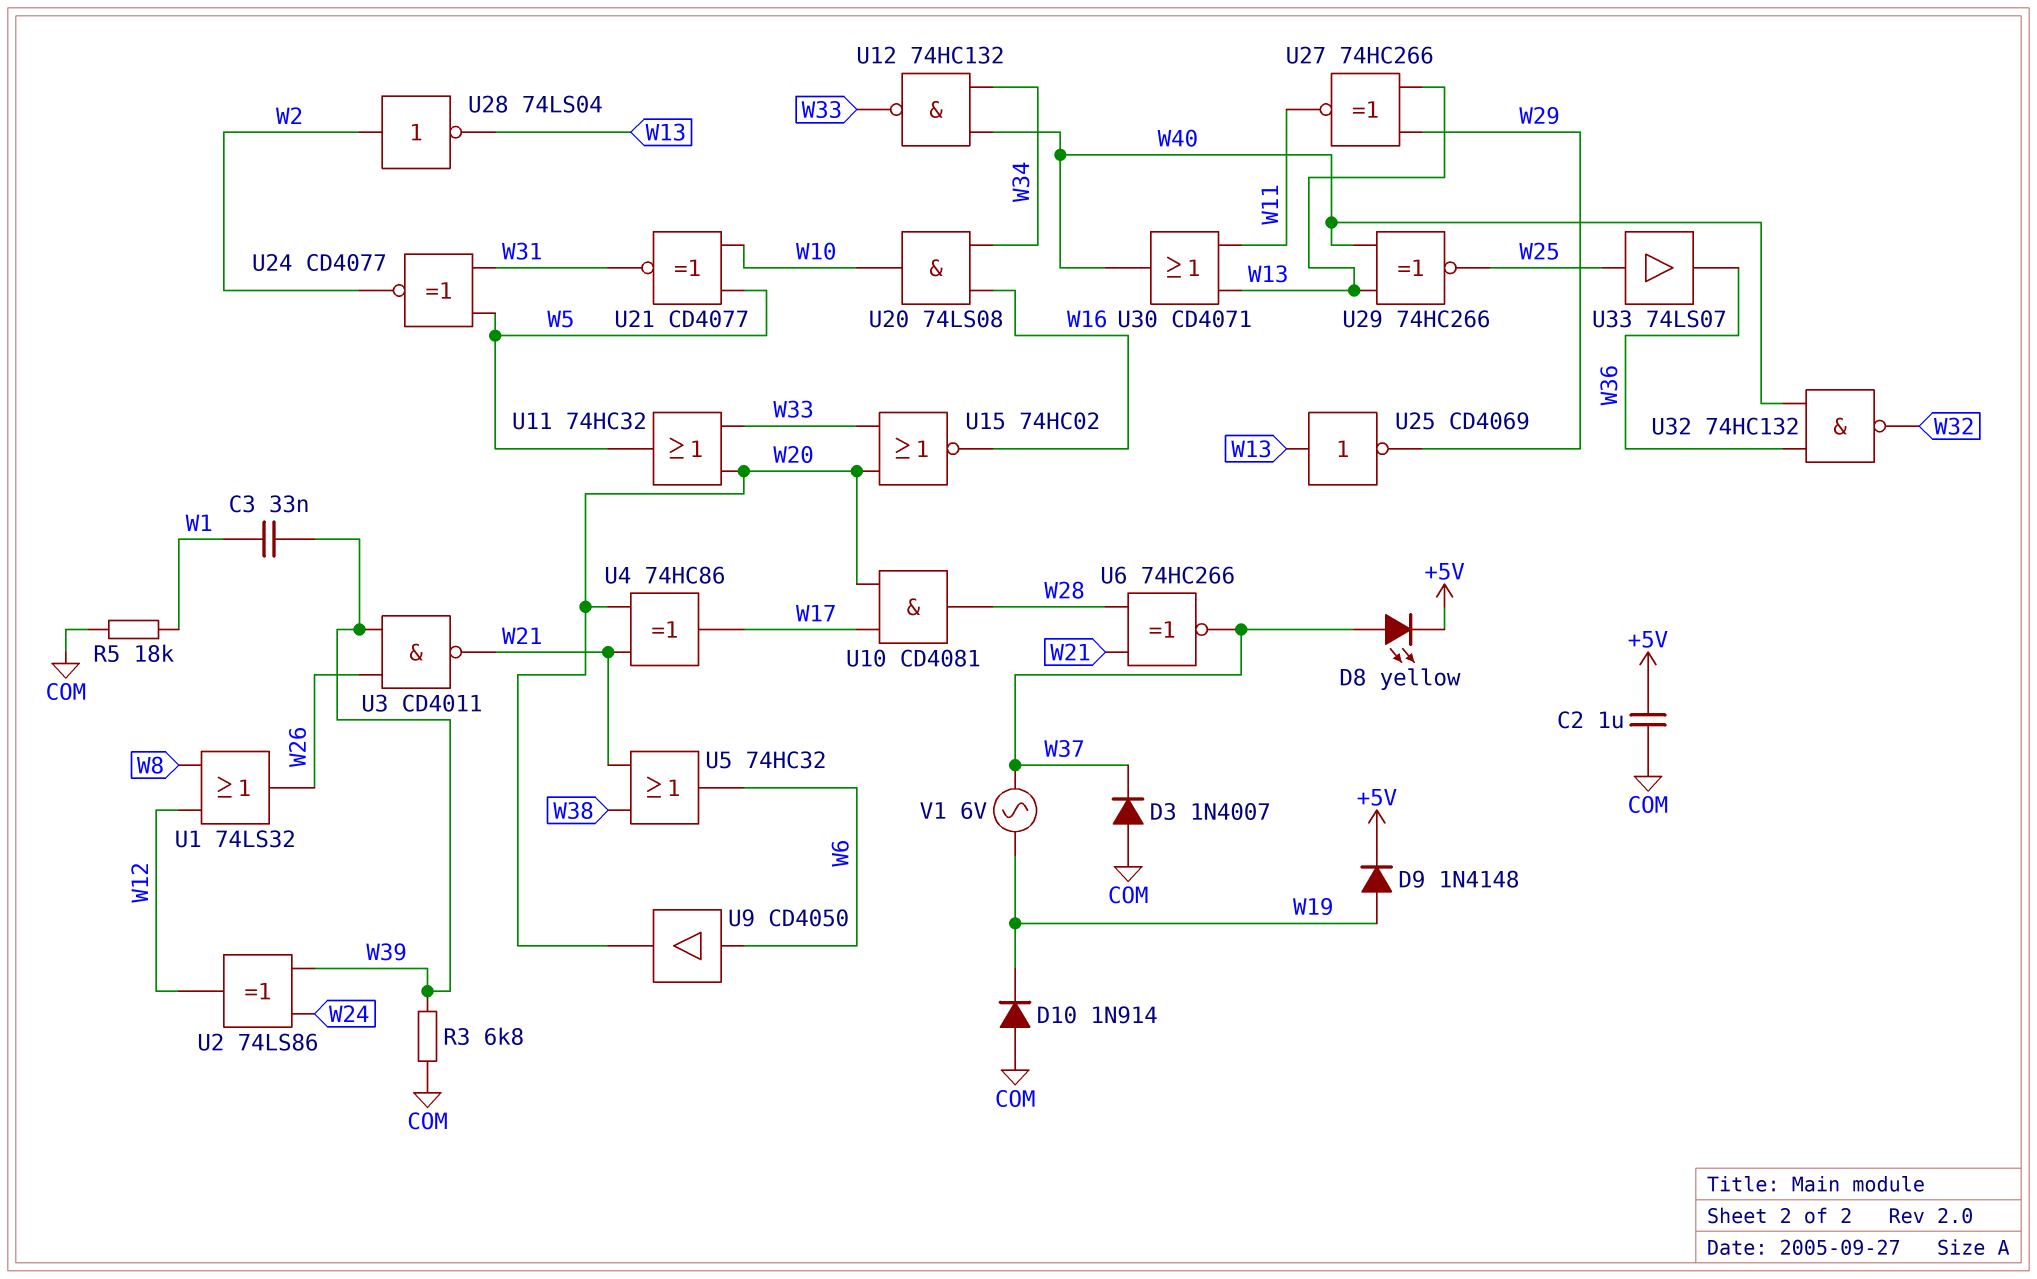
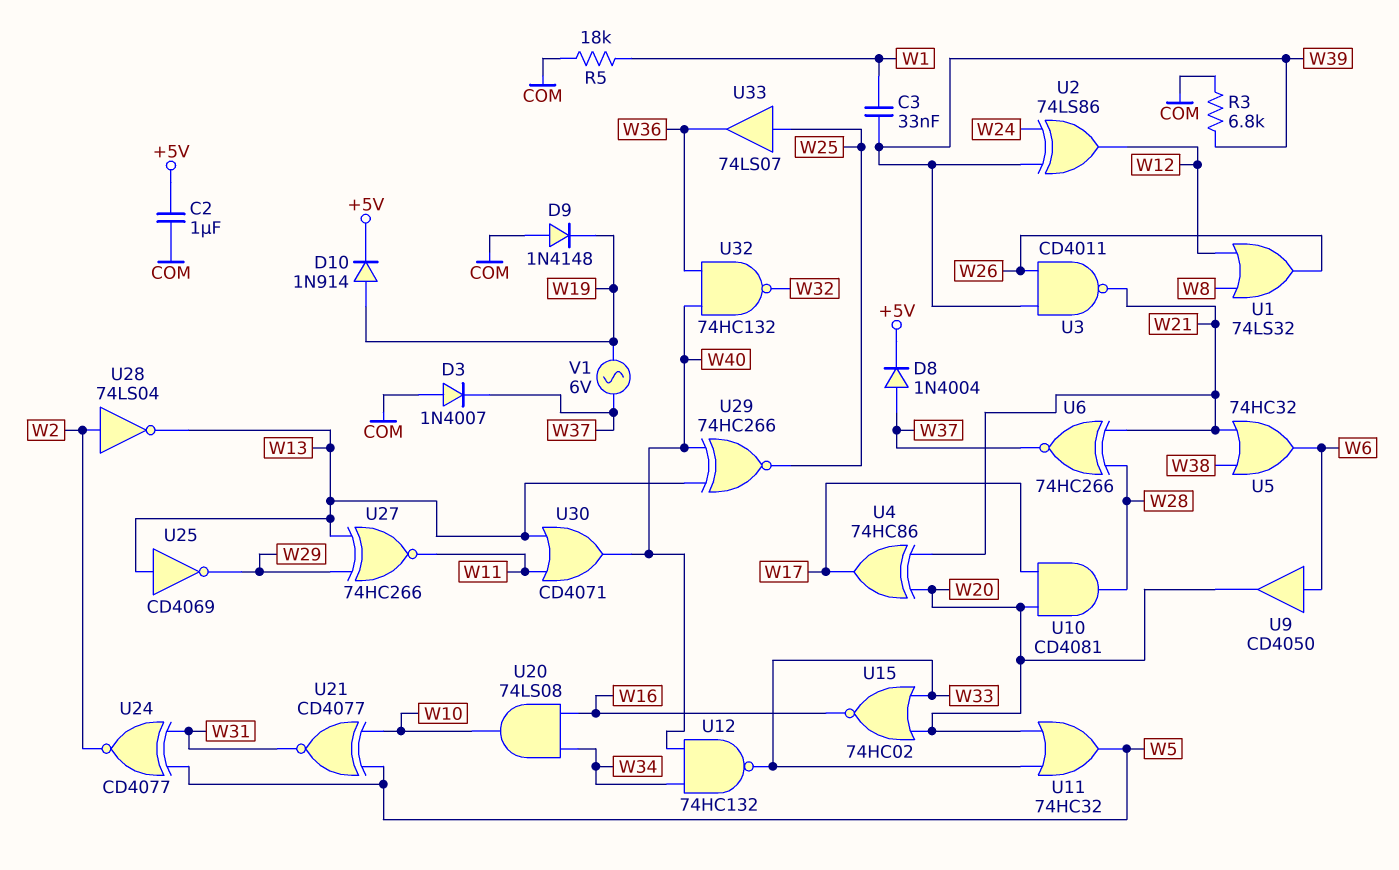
D8: LED yellow (A W37, K +5V) -> diode 1N4004 (A W37, K +5V)
D9: diode 1N4148 (A W19, K +5V) -> diode 1N4148 (A COM, K W19)
D10: diode 1N914 (A COM, K W19) -> diode 1N914 (A W19, K +5V)

